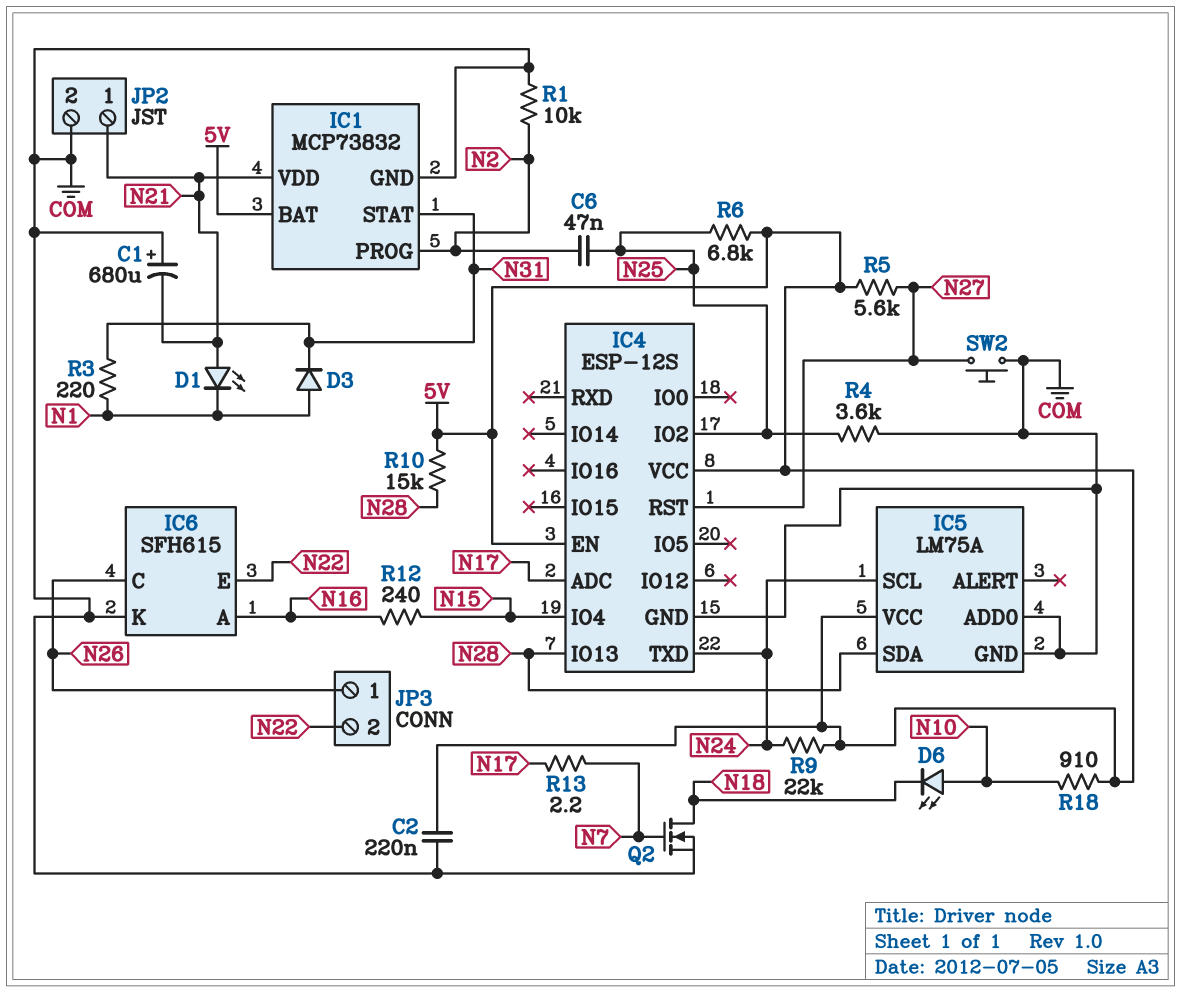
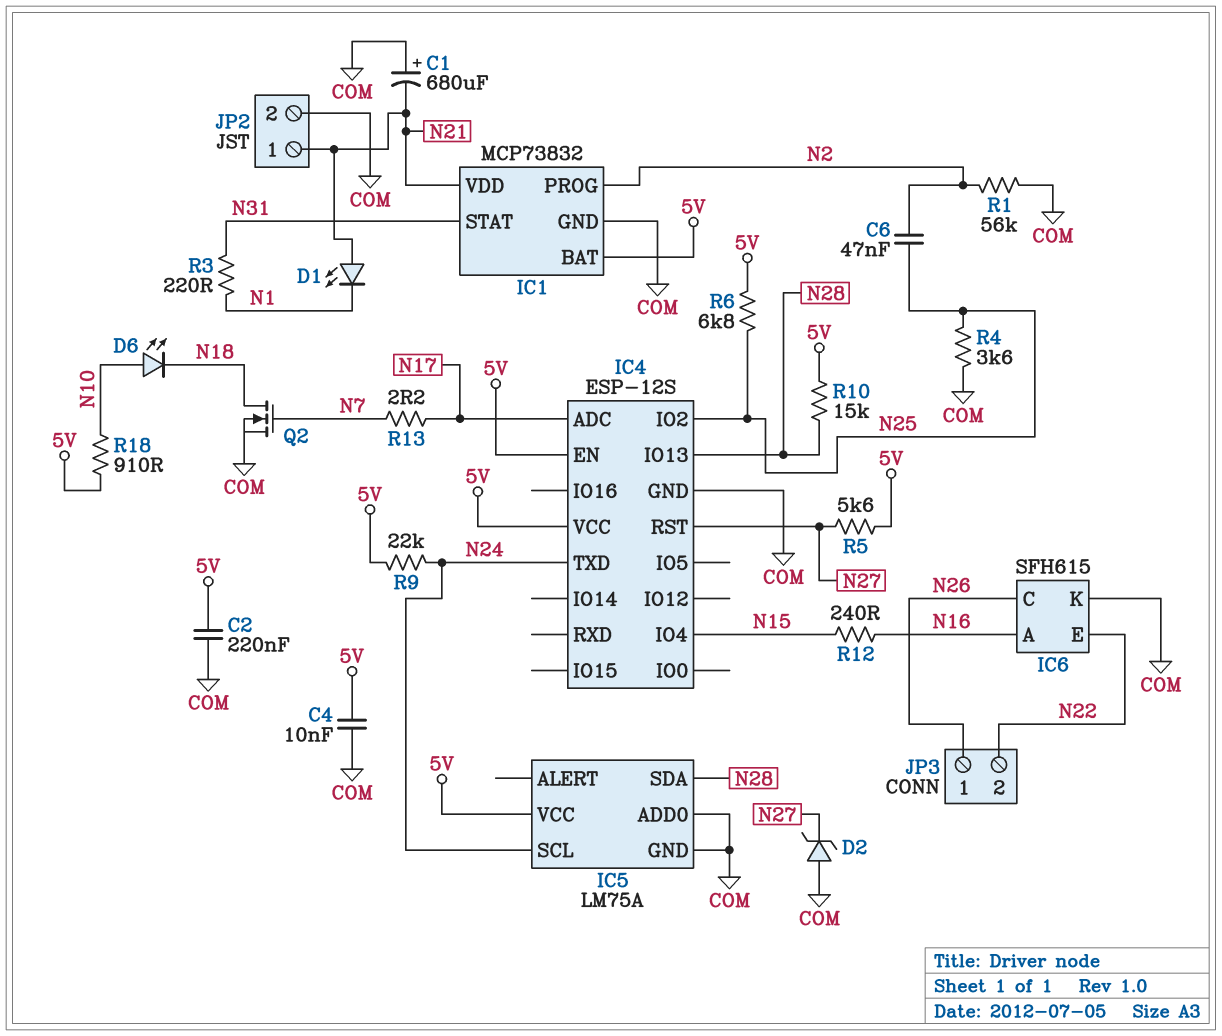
C4: none -> 10nF (5V, COM)
D2: none -> zener (A COM, K N27)
D3: diode (A N1, K N31) -> none
R1: 10k (COM, N2) -> 56k (COM, N2)
SW2: button (COM, N27) -> none

